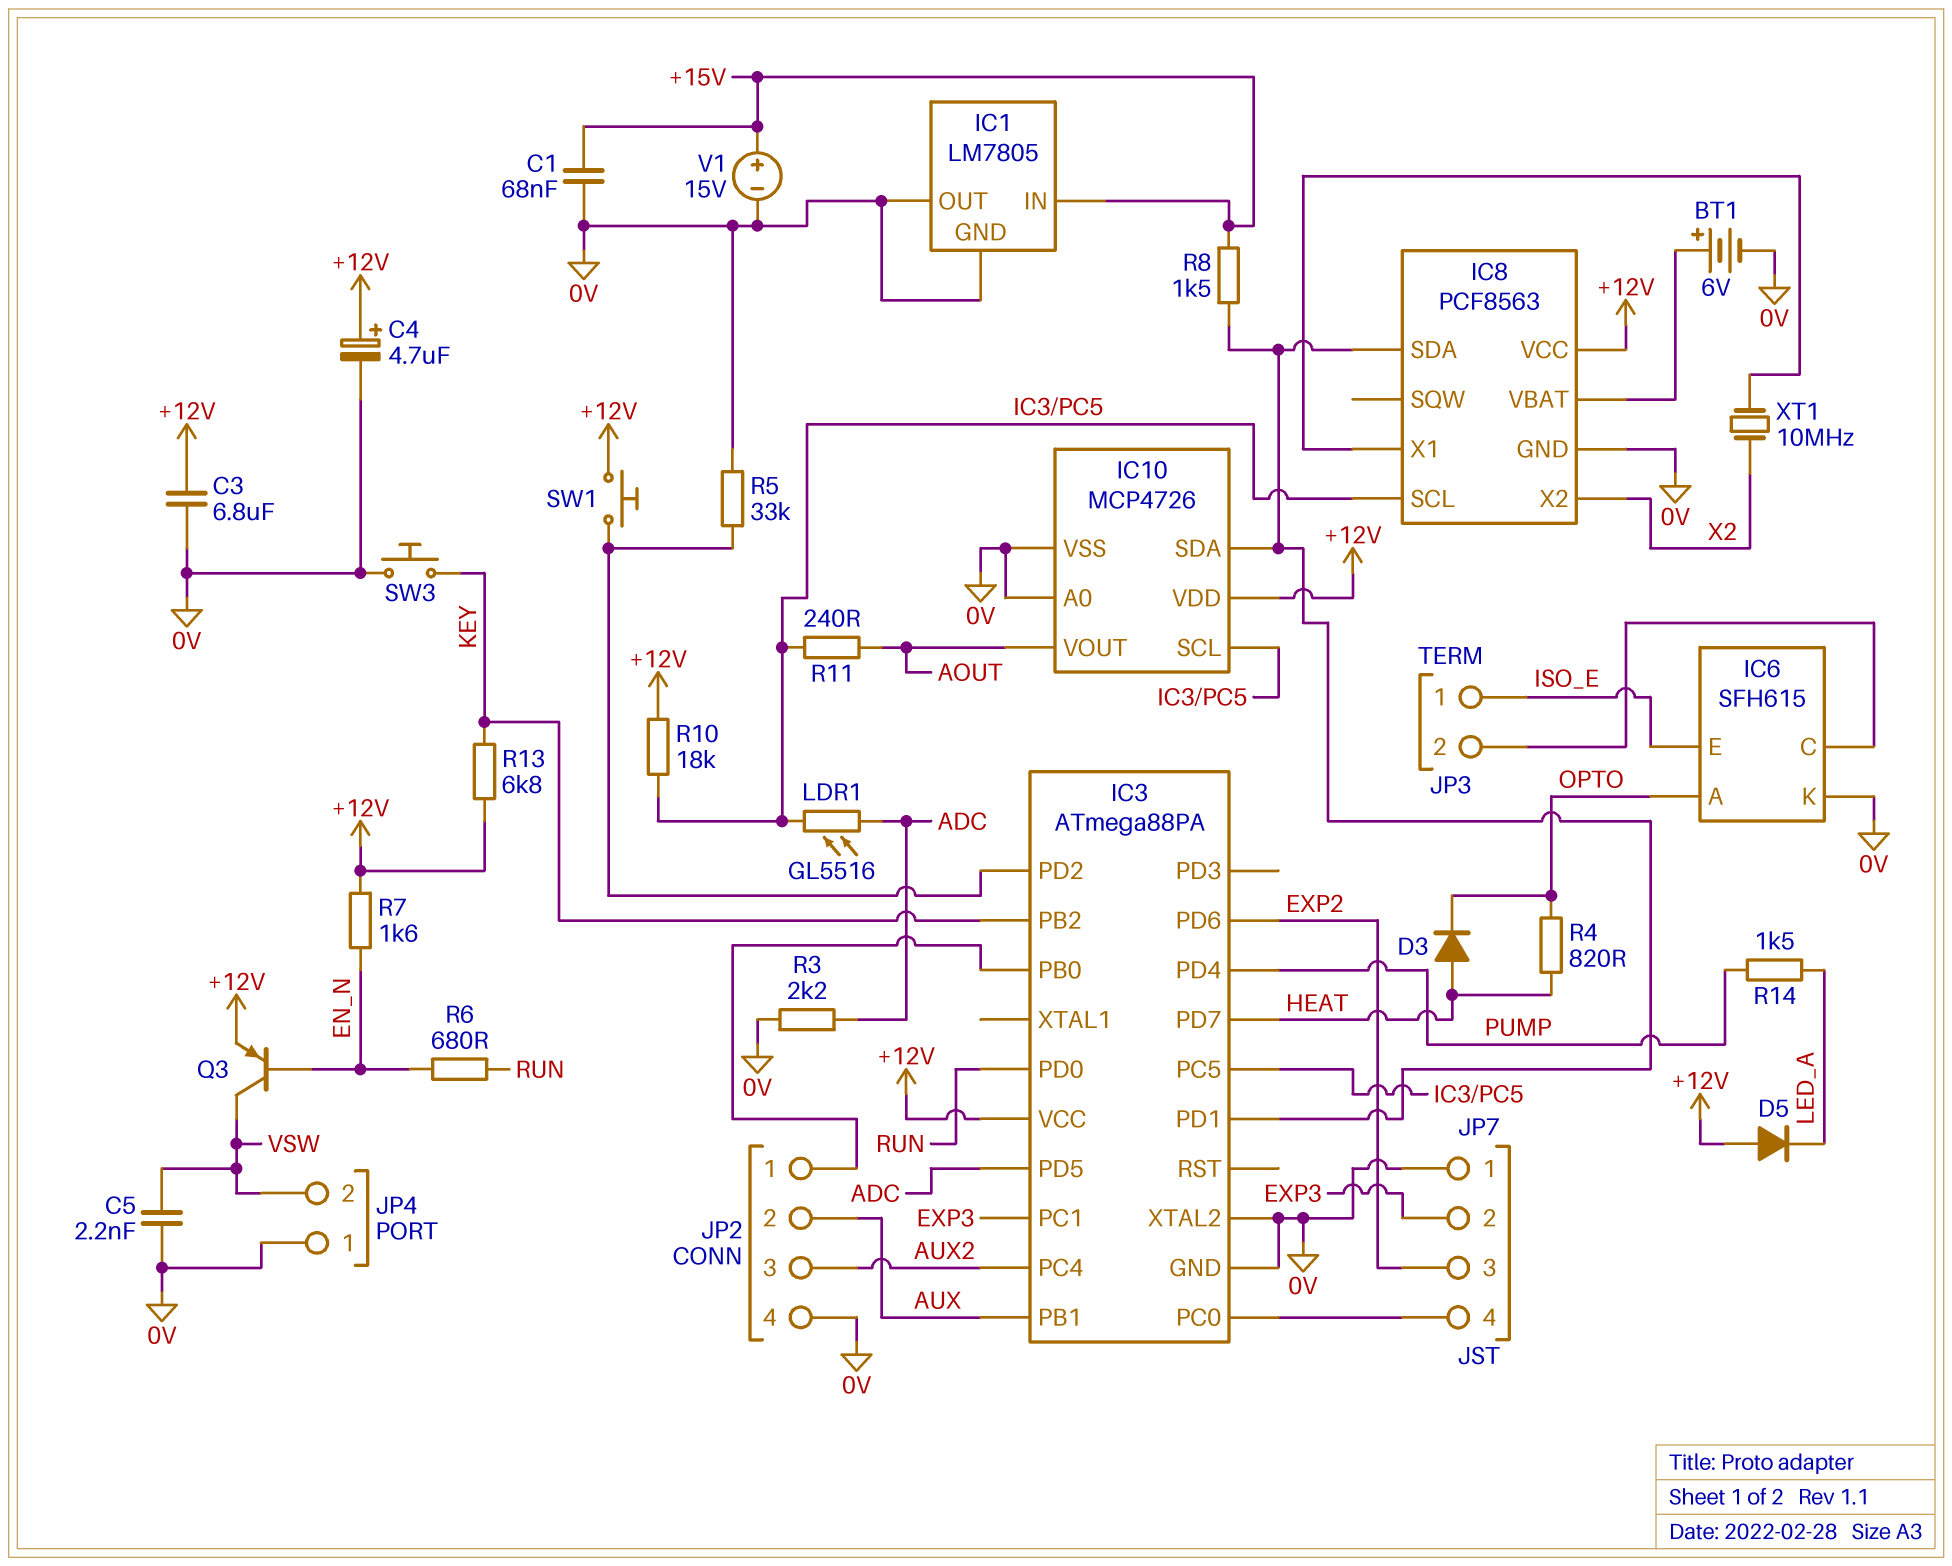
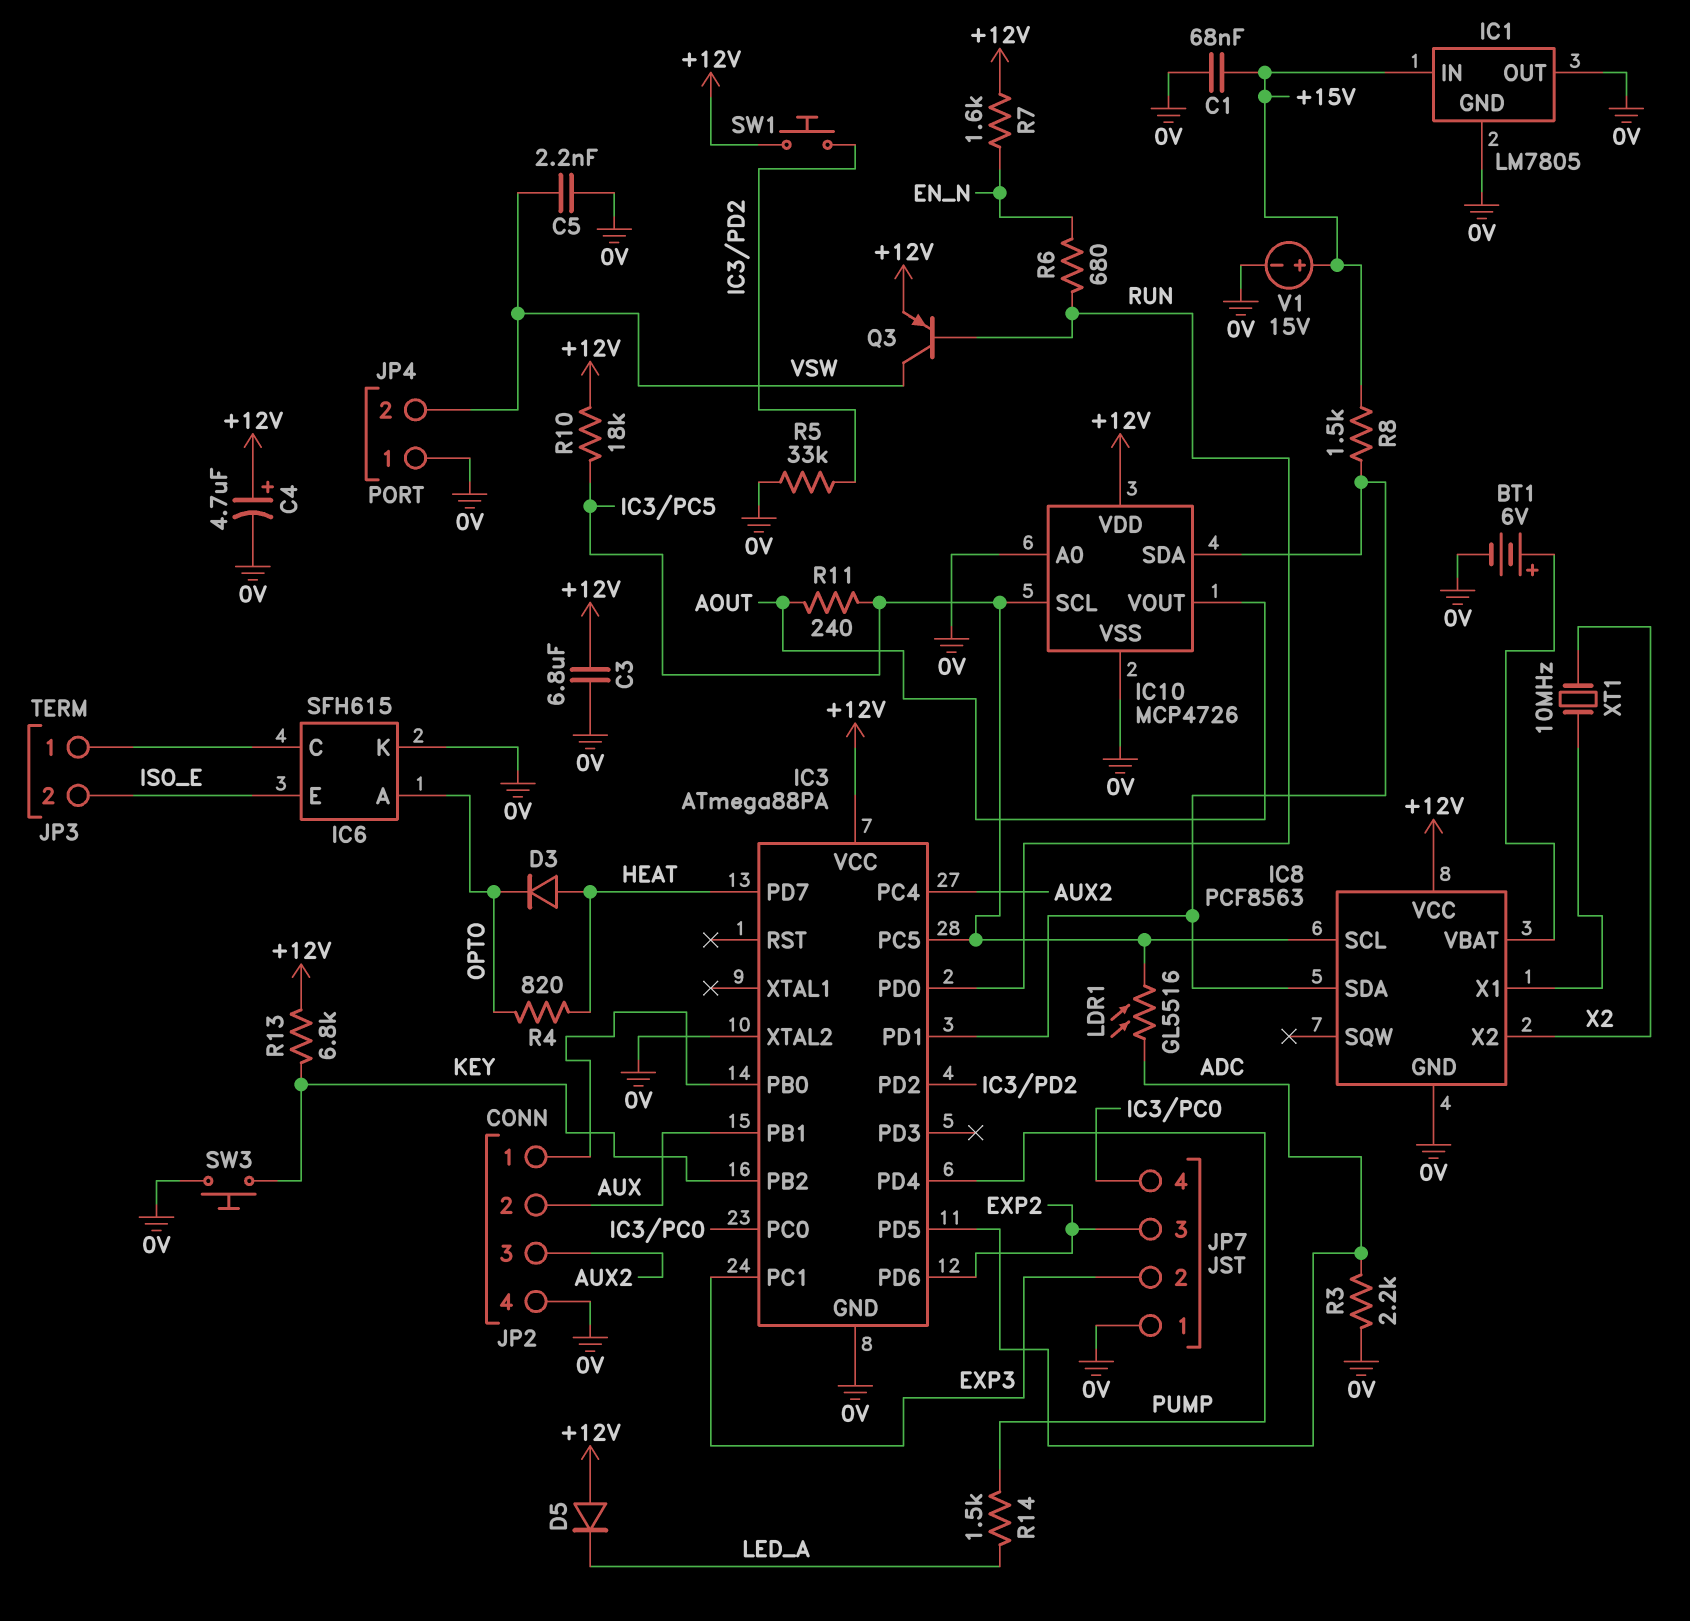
JP3 pin 1: ISO_E -> IC6/C
JP3 pin 2: IC6/C -> ISO_E
Q3: PNP (B EN_N, C VSW, E +12V) -> PNP (B RUN, C VSW, E +12V)

